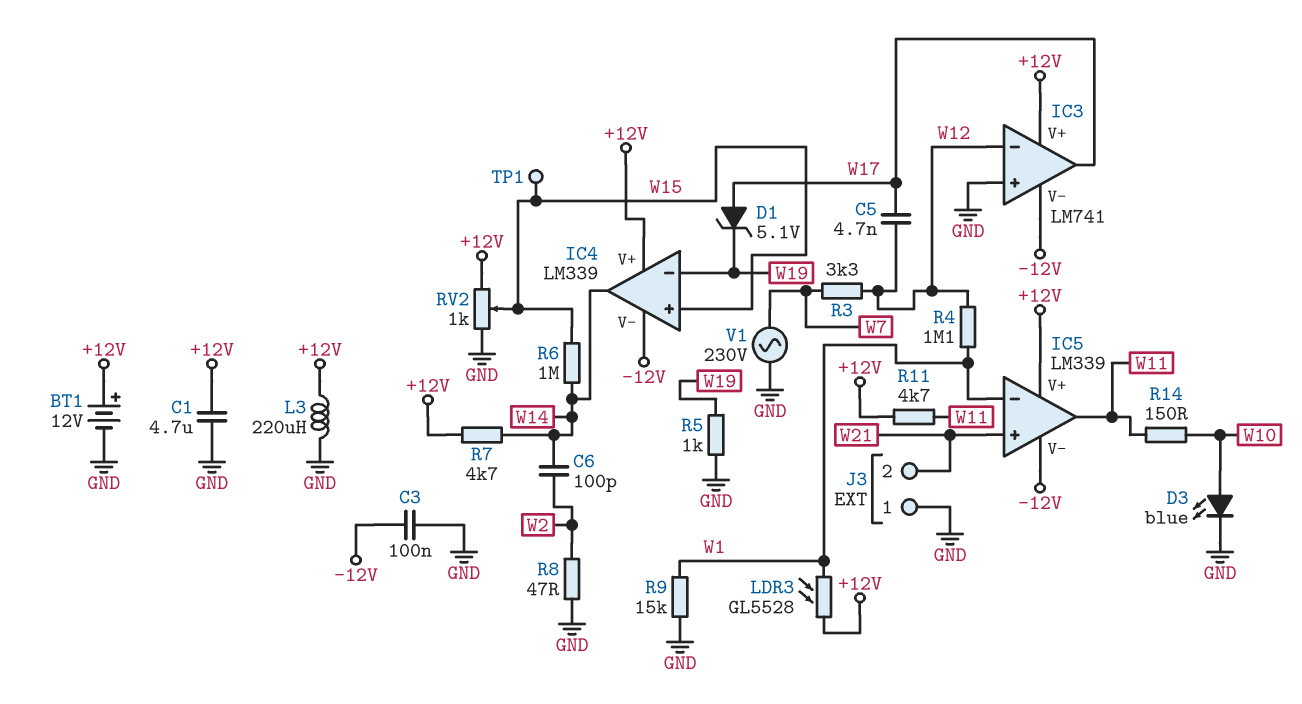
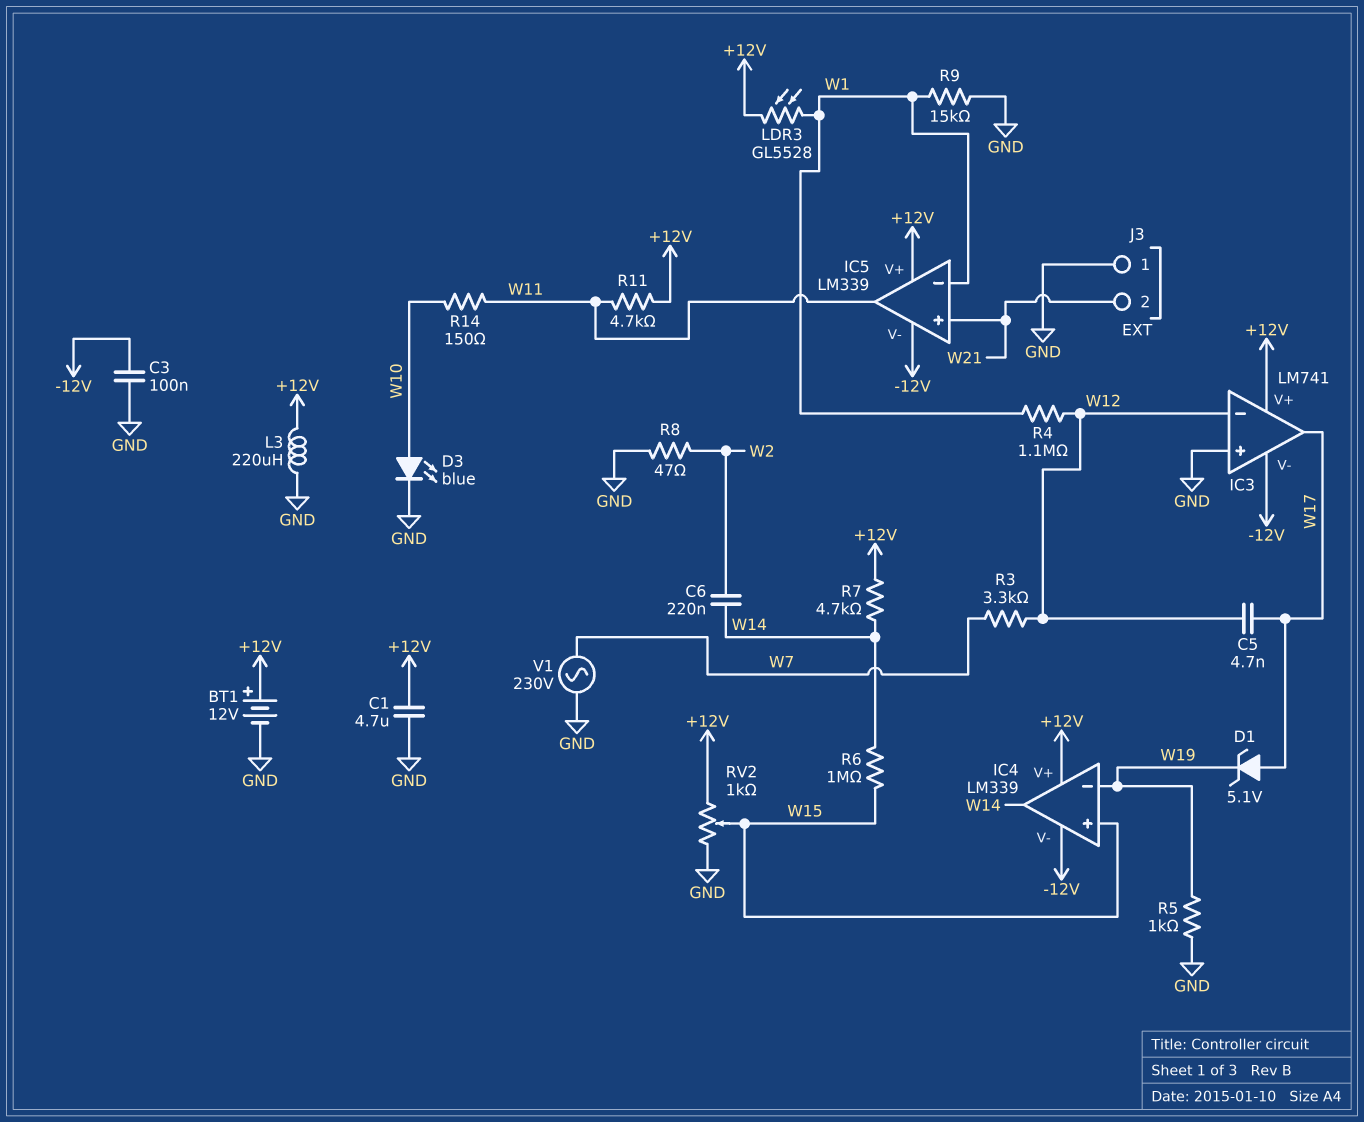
C6: 100pF (W2, W14) -> 220nF (W2, W14)
TP1: test point (W15) -> none

